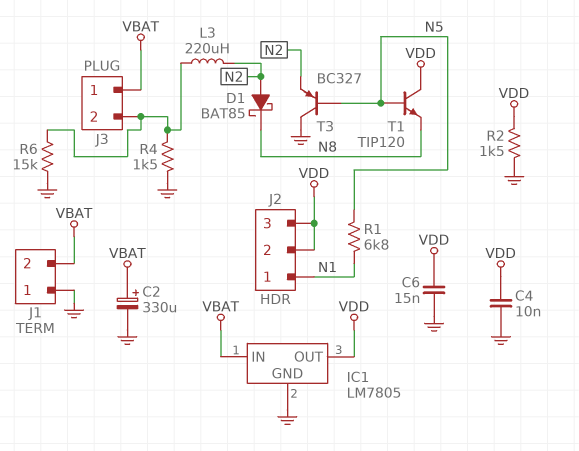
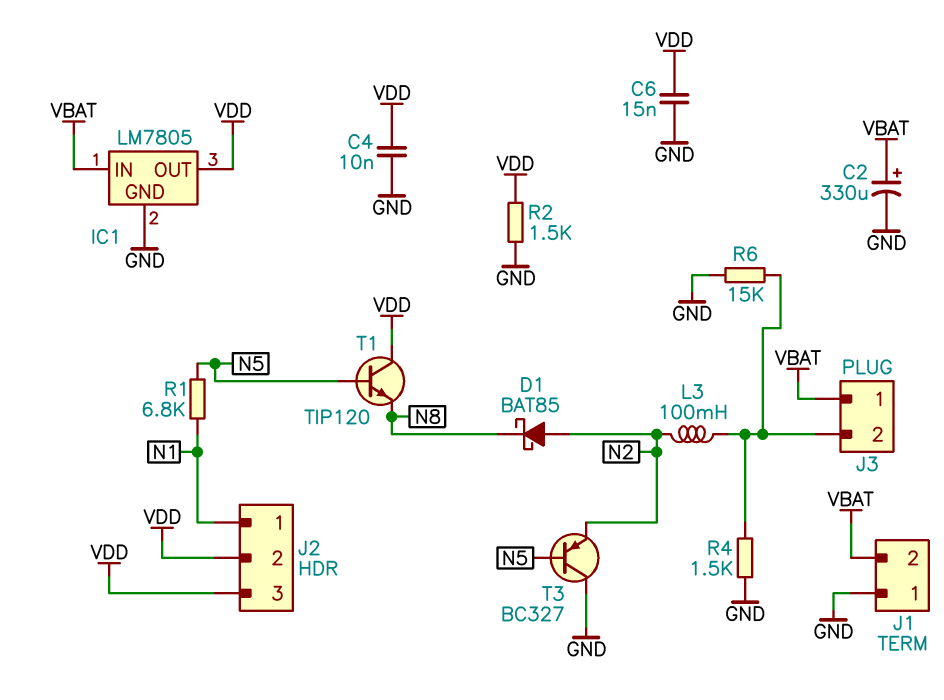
L3: 220uH (J3/2, N2) -> 100mH (J3/2, N2)

